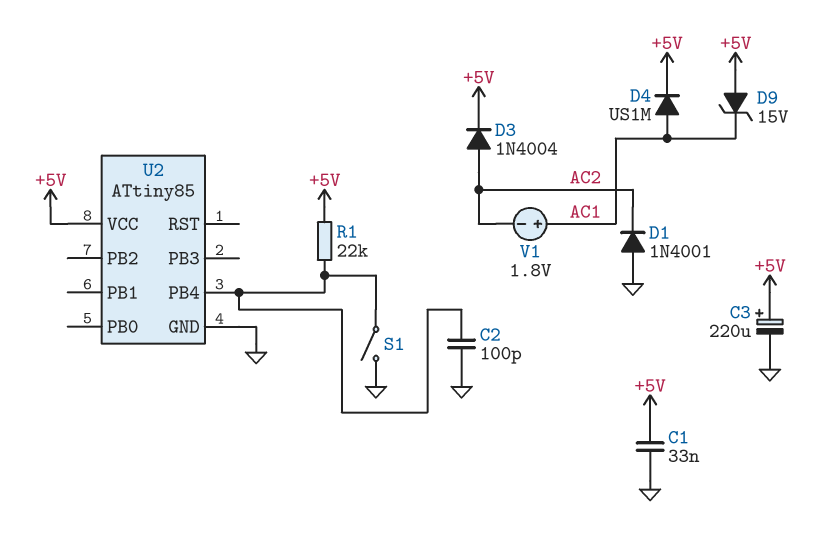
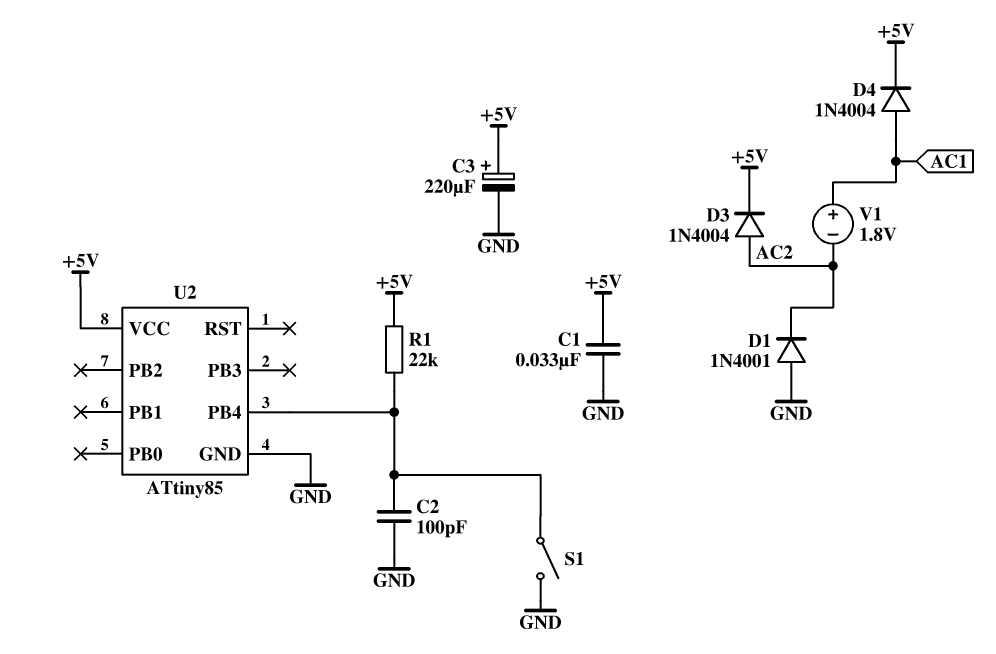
D4: diode US1M (A AC1, K +5V) -> diode 1N4004 (A AC1, K +5V)
D9: zener 15V (A +5V, K AC1) -> none

